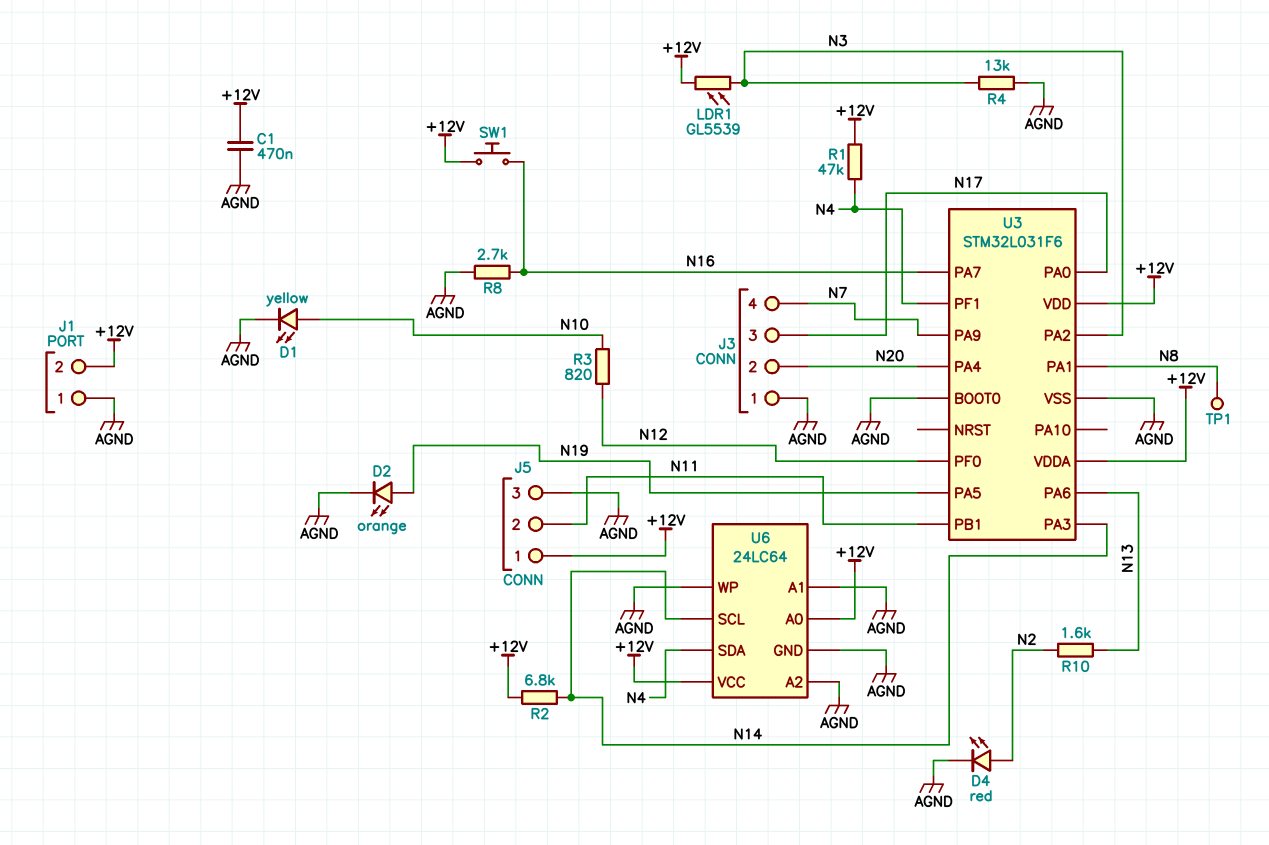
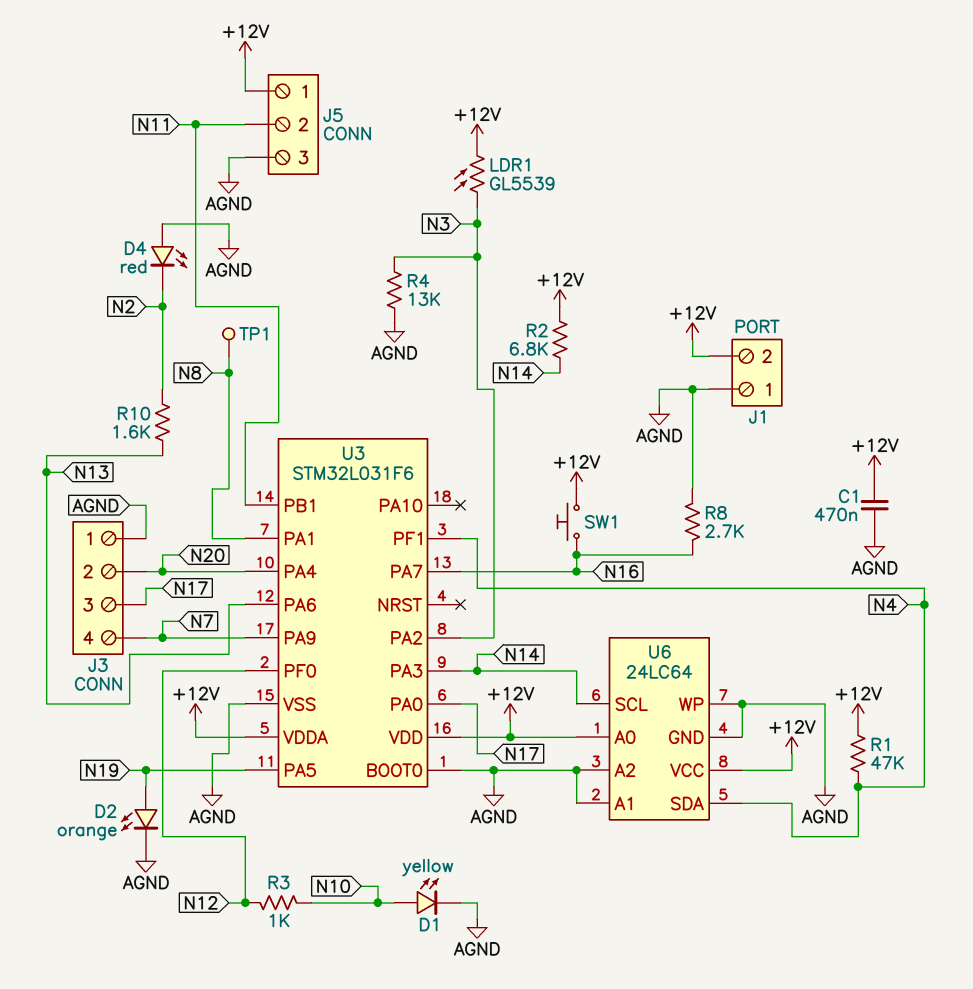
D4: LED red (A N2, K AGND) -> LED red (A AGND, K N2)
R3: 820 (N10, N12) -> 1k (N10, N12)

